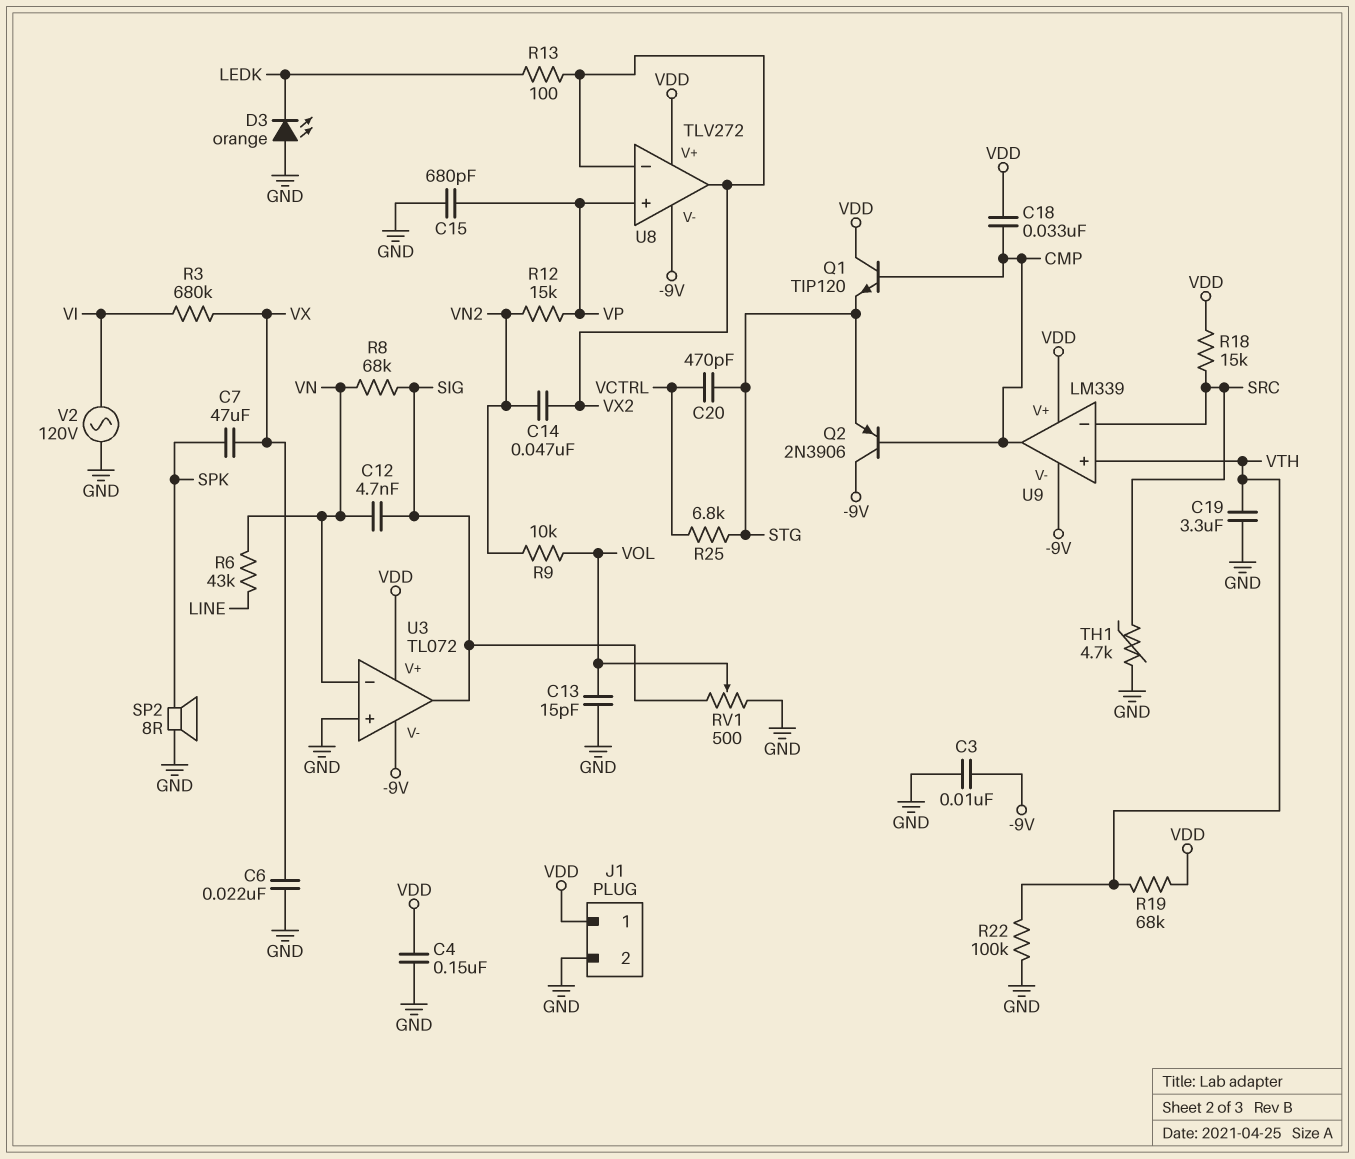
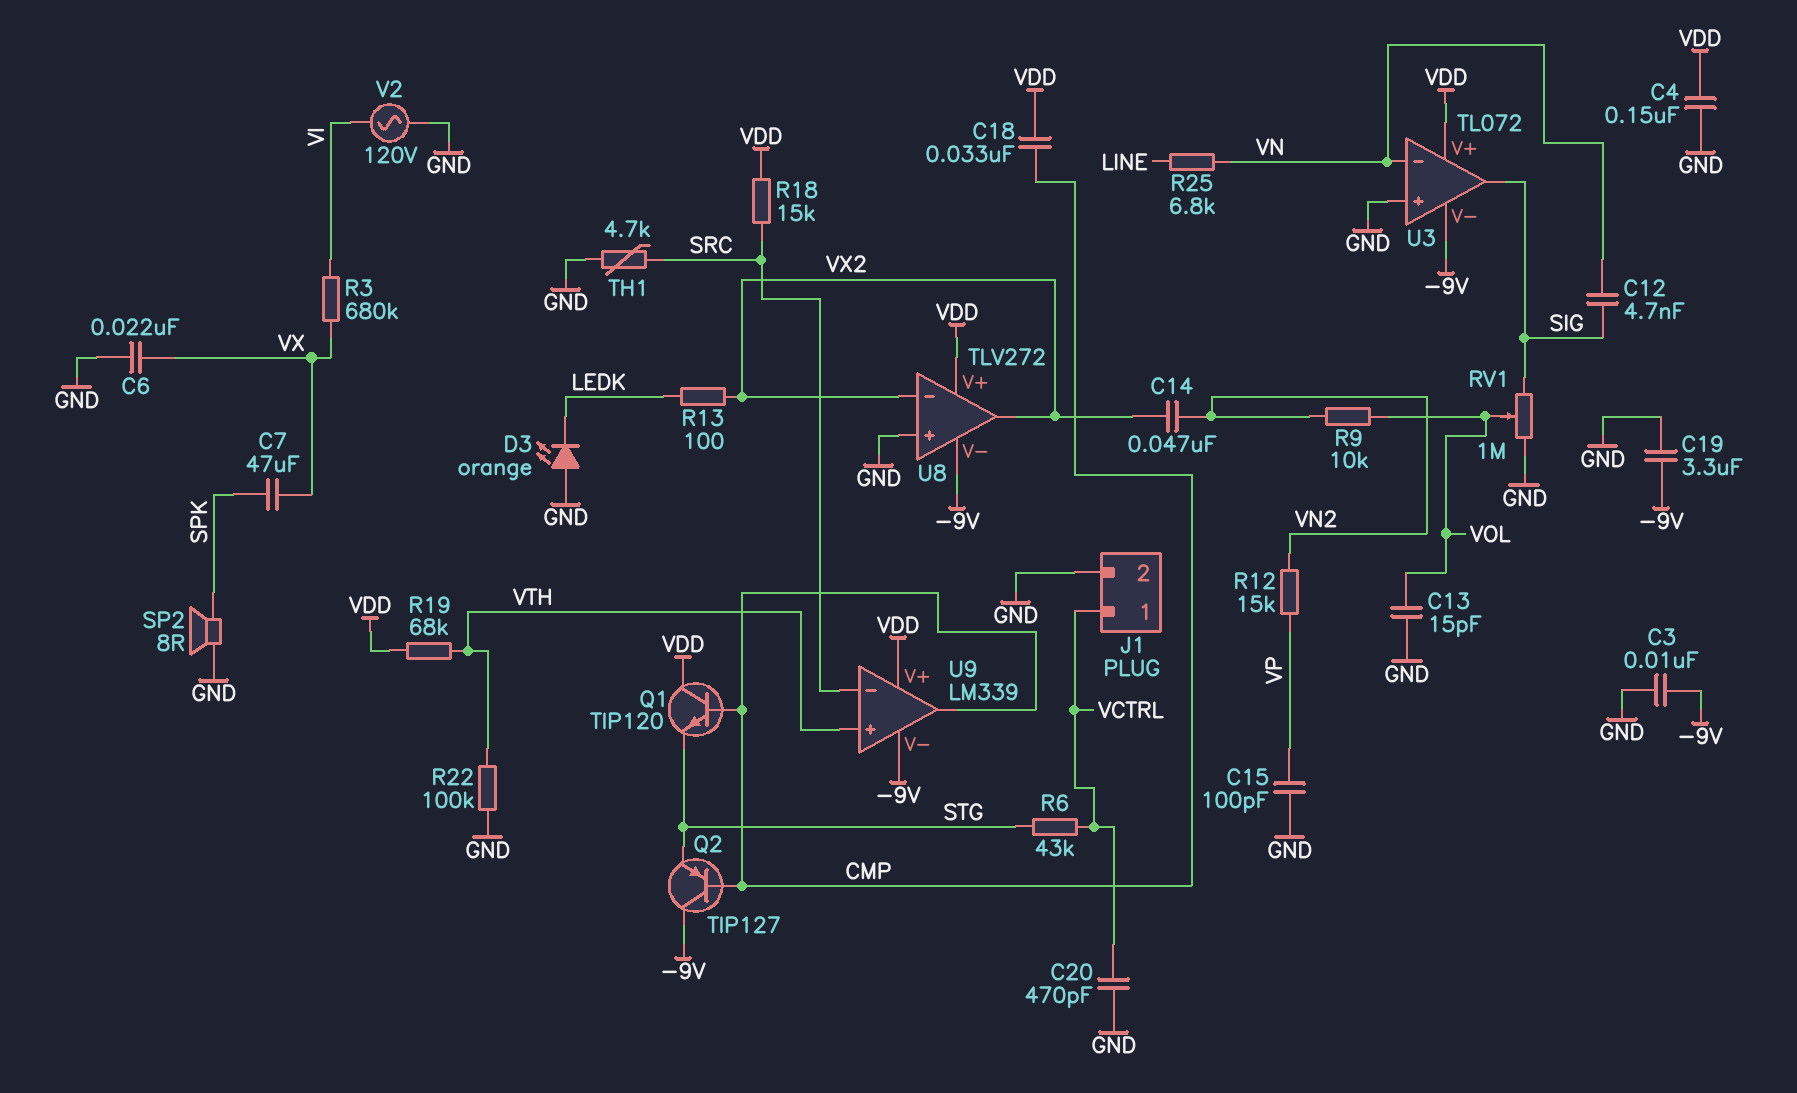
C15: 680pF (GND, VP) -> 100pF (GND, VP)
C19: 3.3uF (GND, VTH) -> 3.3uF (-9V, GND)
C20: 470pF (STG, VCTRL) -> 470pF (GND, VCTRL)
J1 pin 1: VDD -> VCTRL
Q2: PNP 2N3906 (B CMP, C -9V, E STG) -> PNP TIP127 (B CMP, C -9V, E STG)
R6: 43k (LINE, VN) -> 43k (STG, VCTRL)
R8: 68k (SIG, VN) -> none
R25: 6.8k (STG, VCTRL) -> 6.8k (LINE, VN)
RV1: 500 (GND, SIG, wiper VOL) -> 1M (GND, SIG, wiper VOL)
U8 pin in+: VP -> GND

